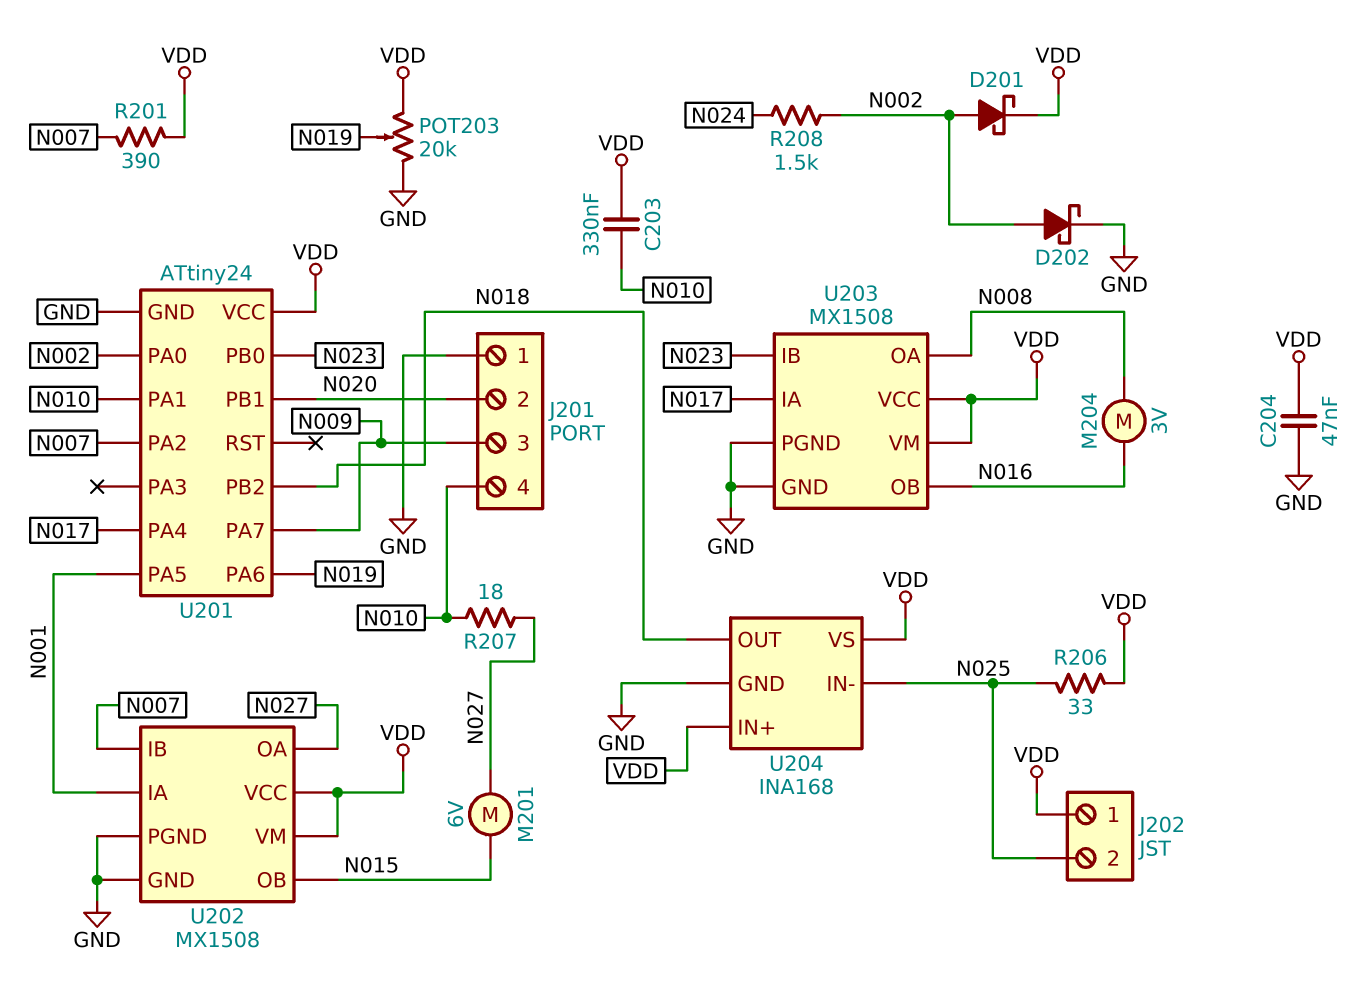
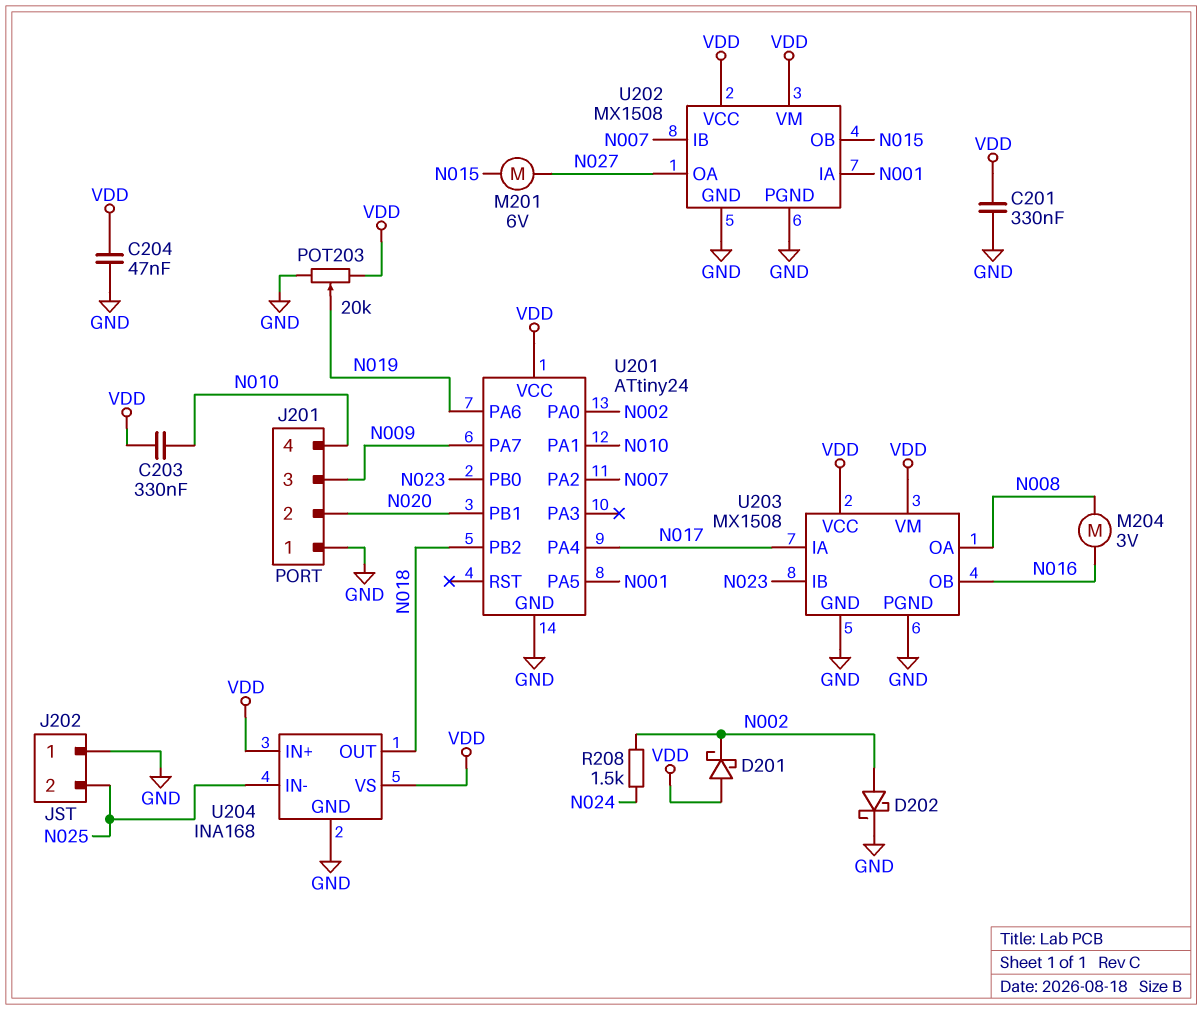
C201: none -> 330nF (GND, VDD)
D201: schottky (A N002, K VDD) -> schottky (A VDD, K N002)
J202 pin 1: VDD -> GND
R201: 390 (N007, VDD) -> none
R206: 33 (N025, VDD) -> none
R207: 18 (N010, N027) -> none

